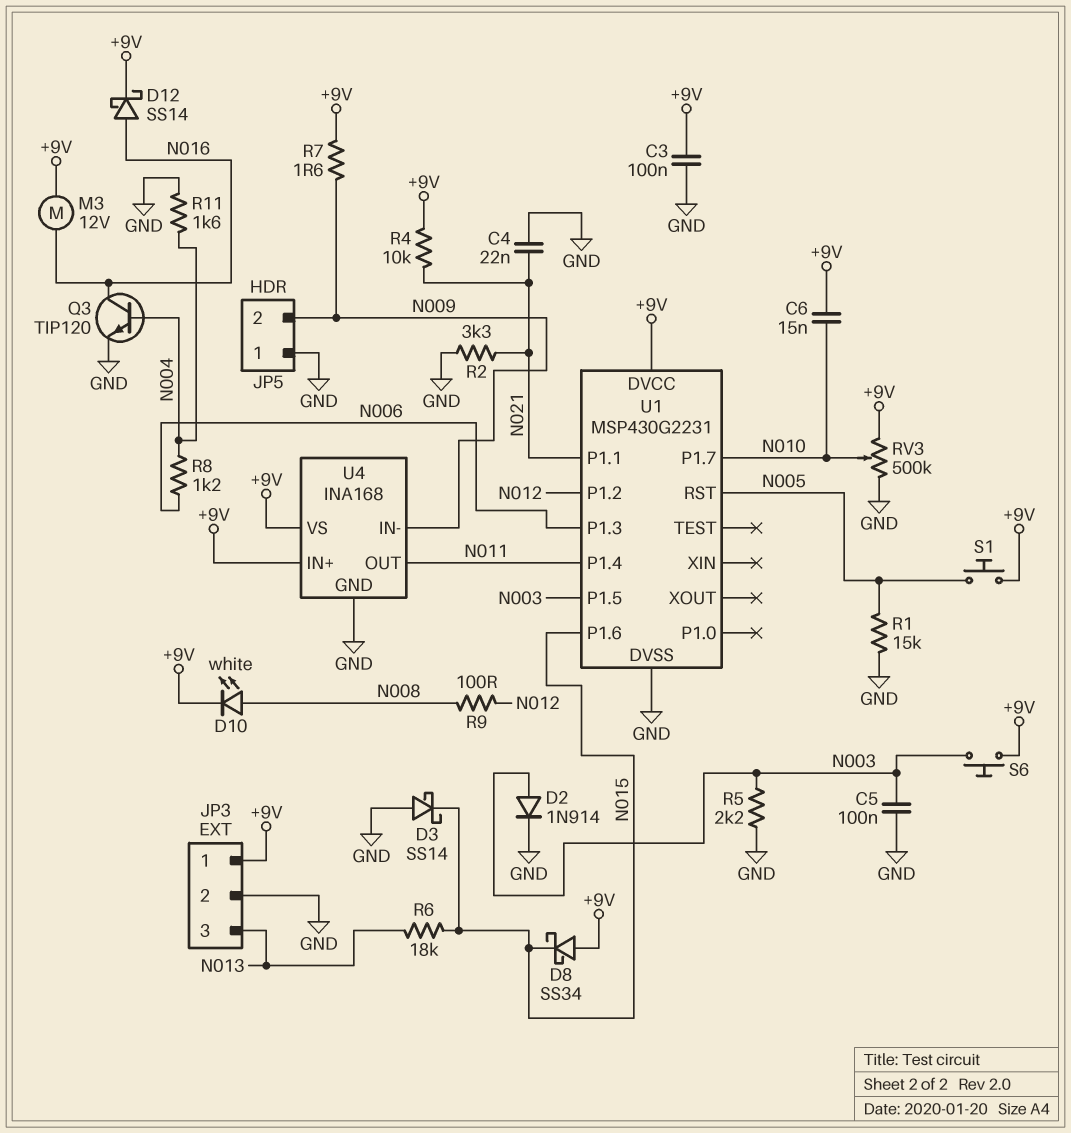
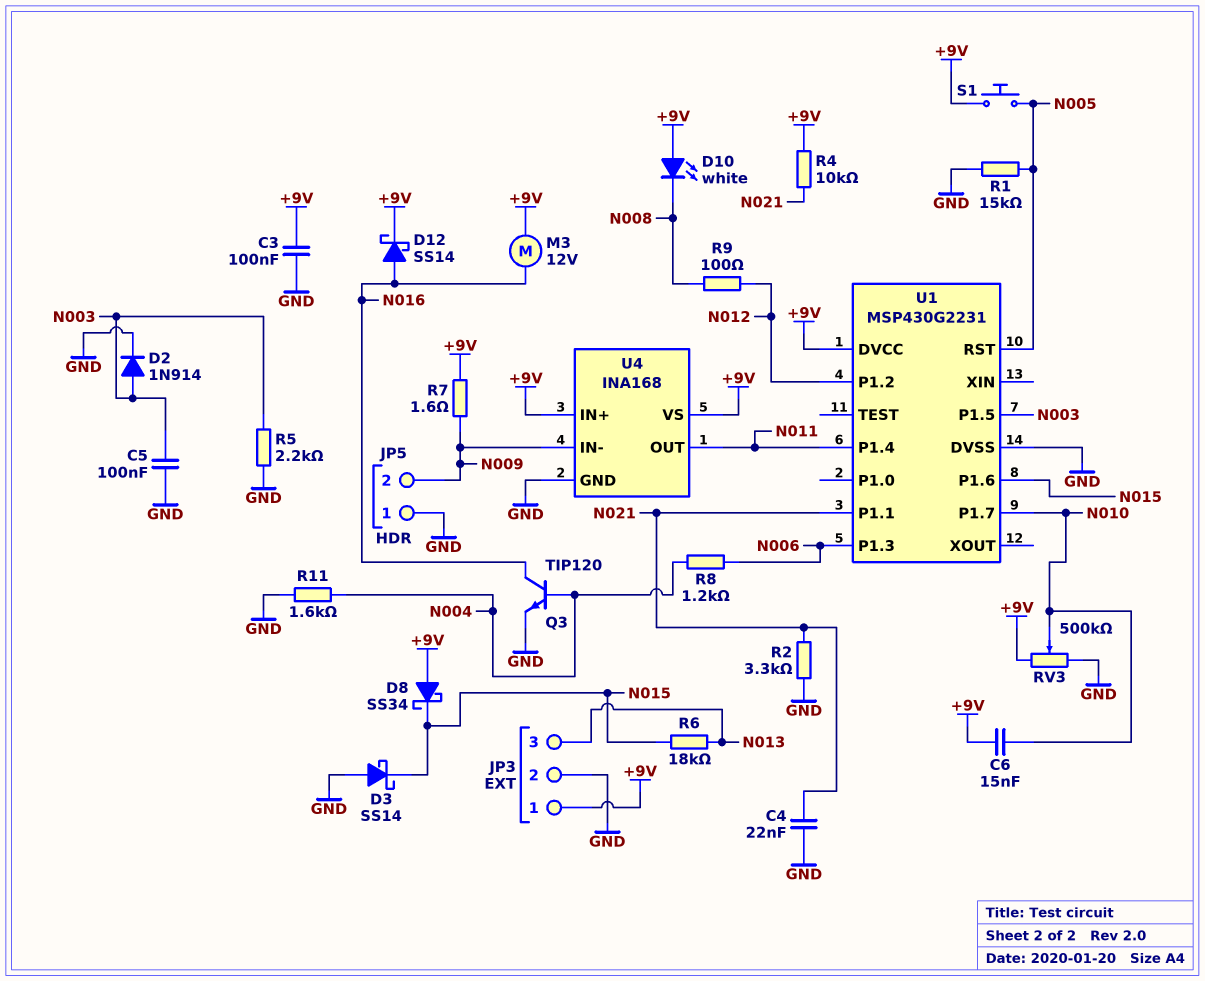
D10: LED white (A N008, K +9V) -> LED white (A +9V, K N008)
S6: button (+9V, N003) -> none

